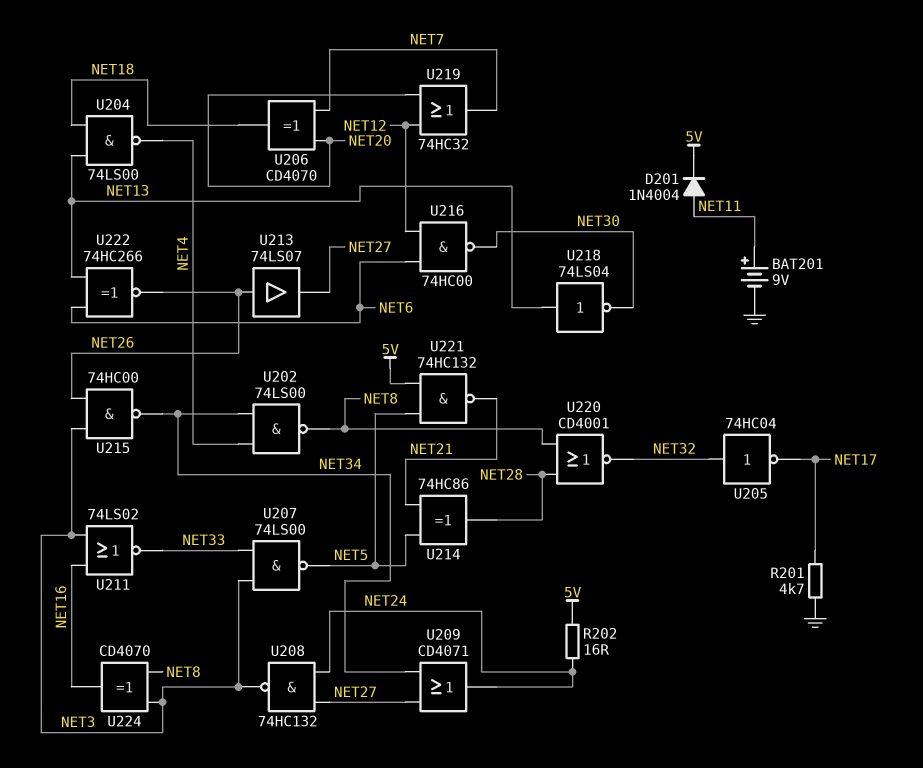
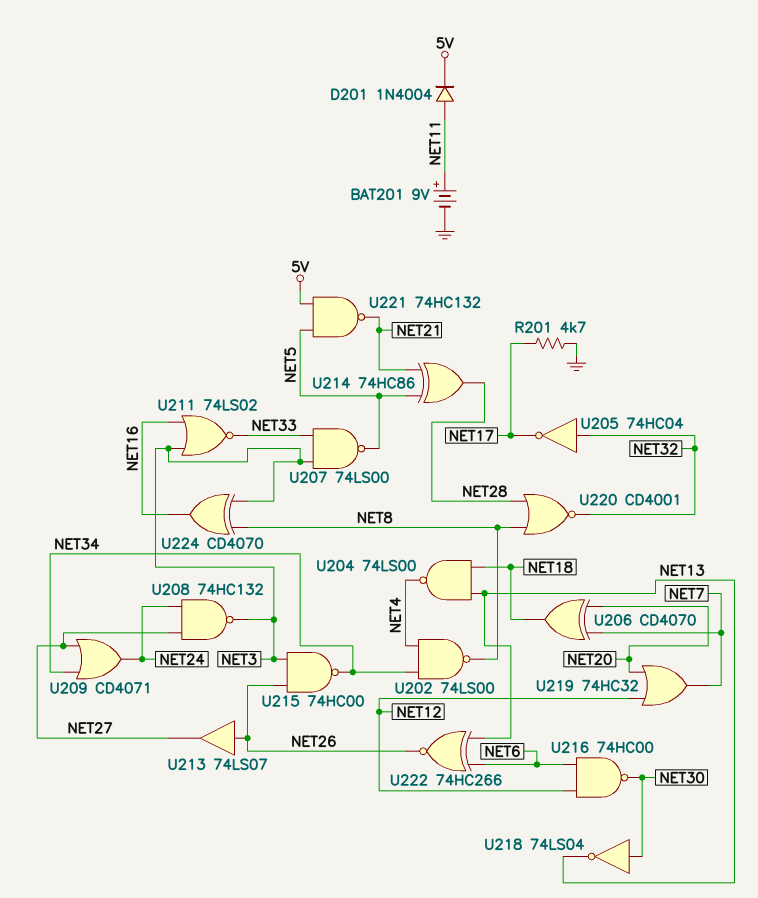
R202: 16 (5V, NET24) -> none
U218: NOT 74LS04 (in NET13, out NET30) -> NOT 74LS04 (in NET30, out NET13)

